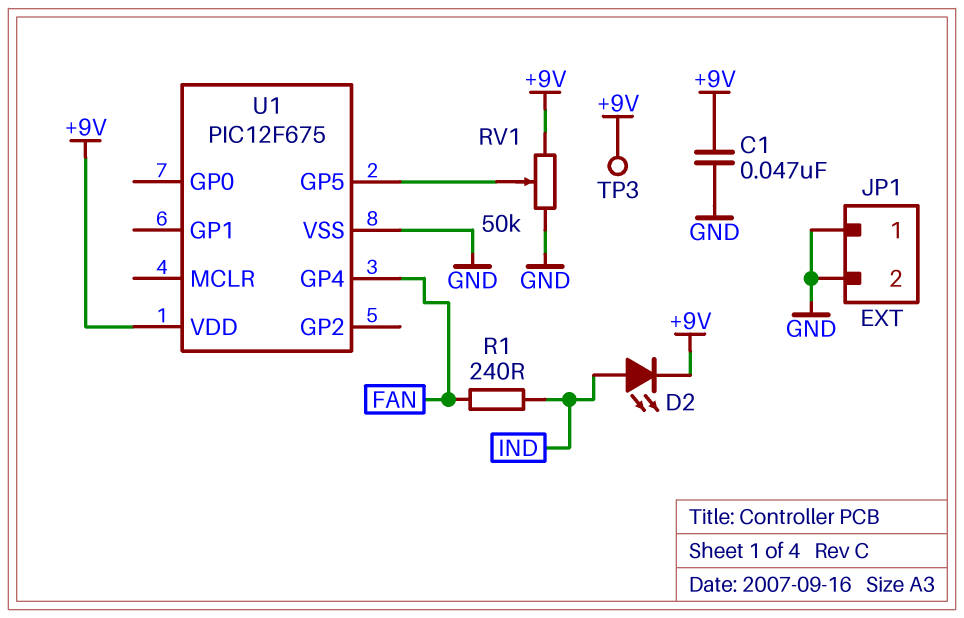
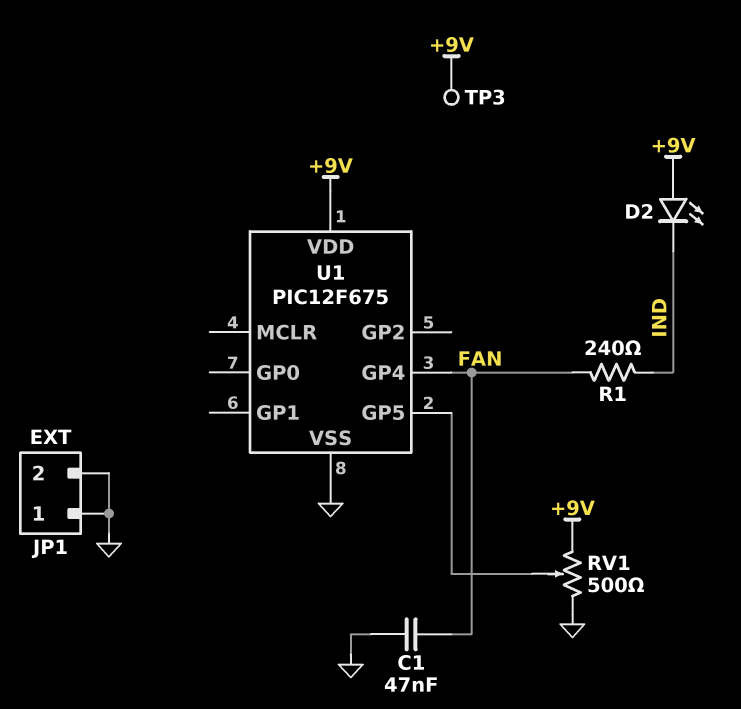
C1: 47nF (+9V, GND) -> 47nF (FAN, GND)
D2: LED (A IND, K +9V) -> LED (A +9V, K IND)
RV1: 50k (+9V, GND, wiper U1/GP5) -> 500 (+9V, GND, wiper U1/GP5)

